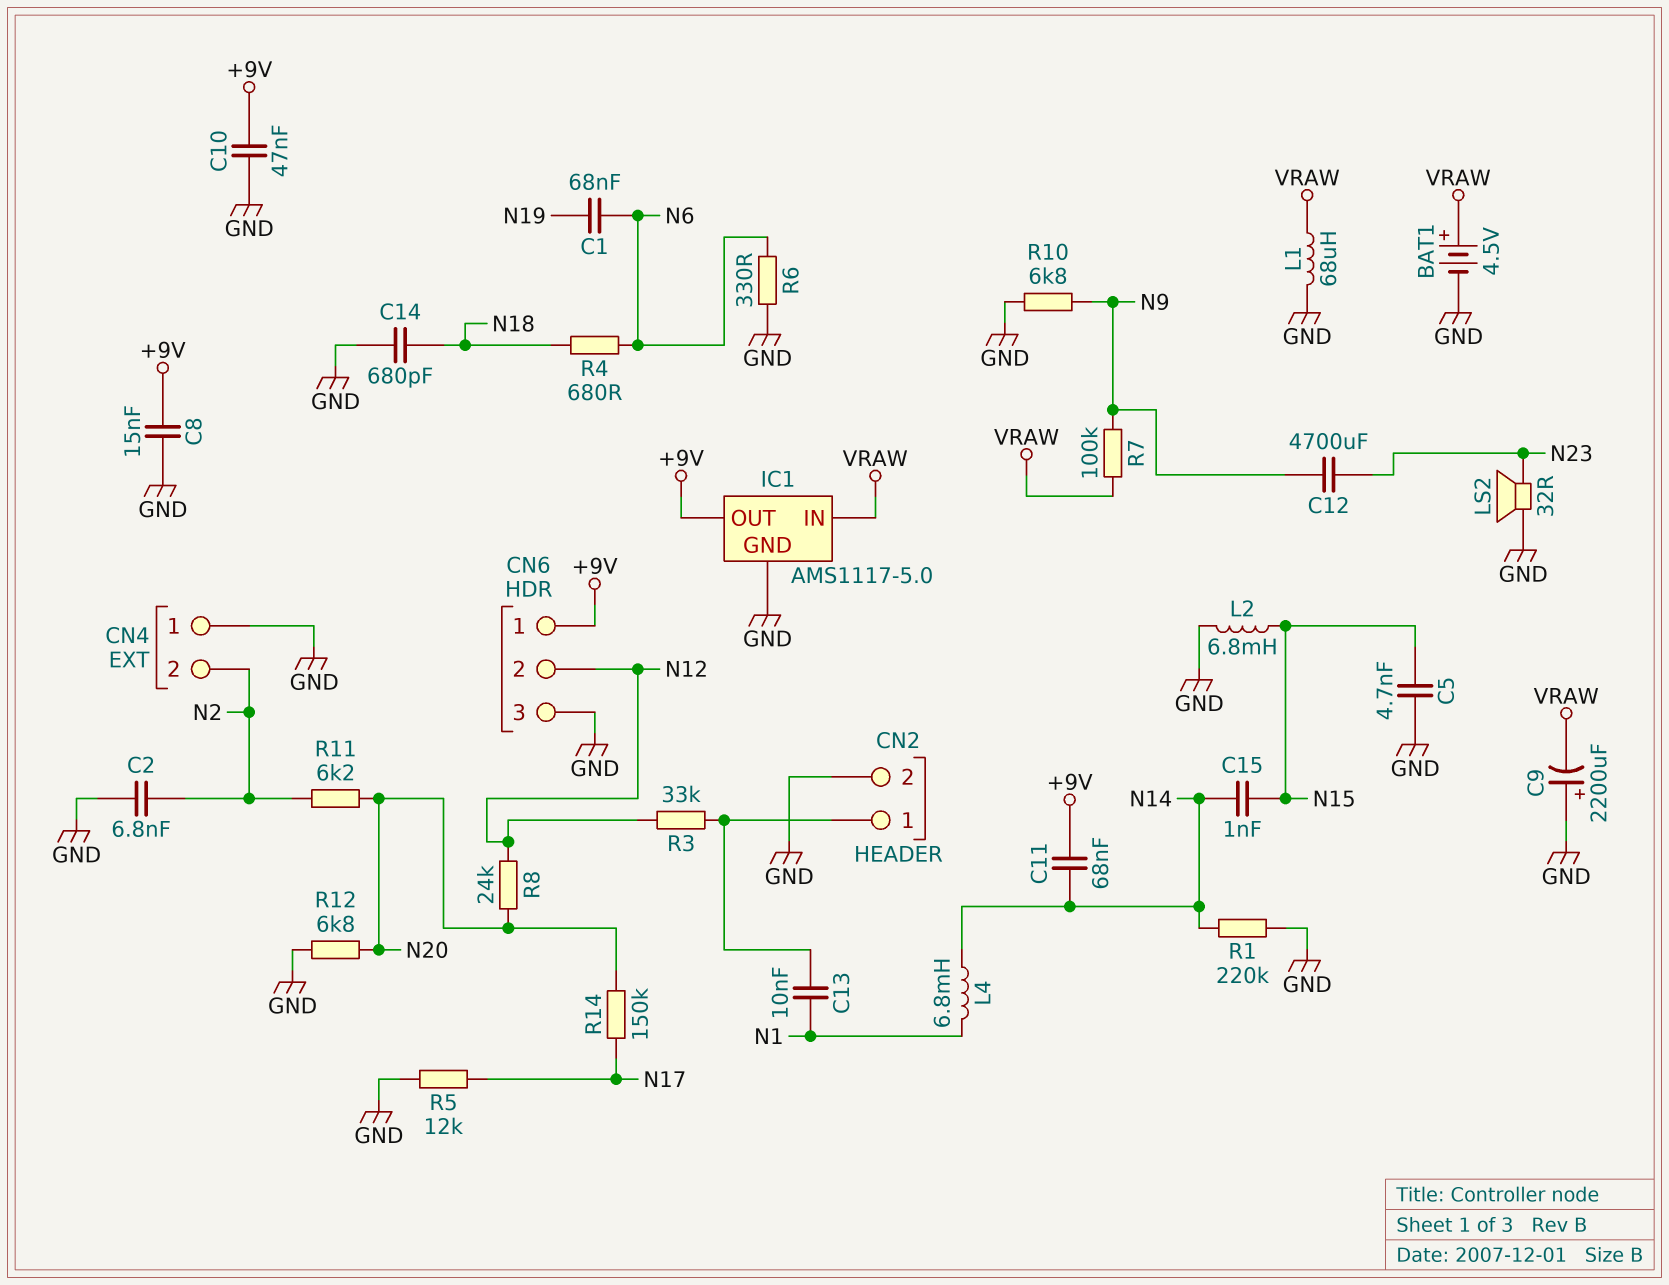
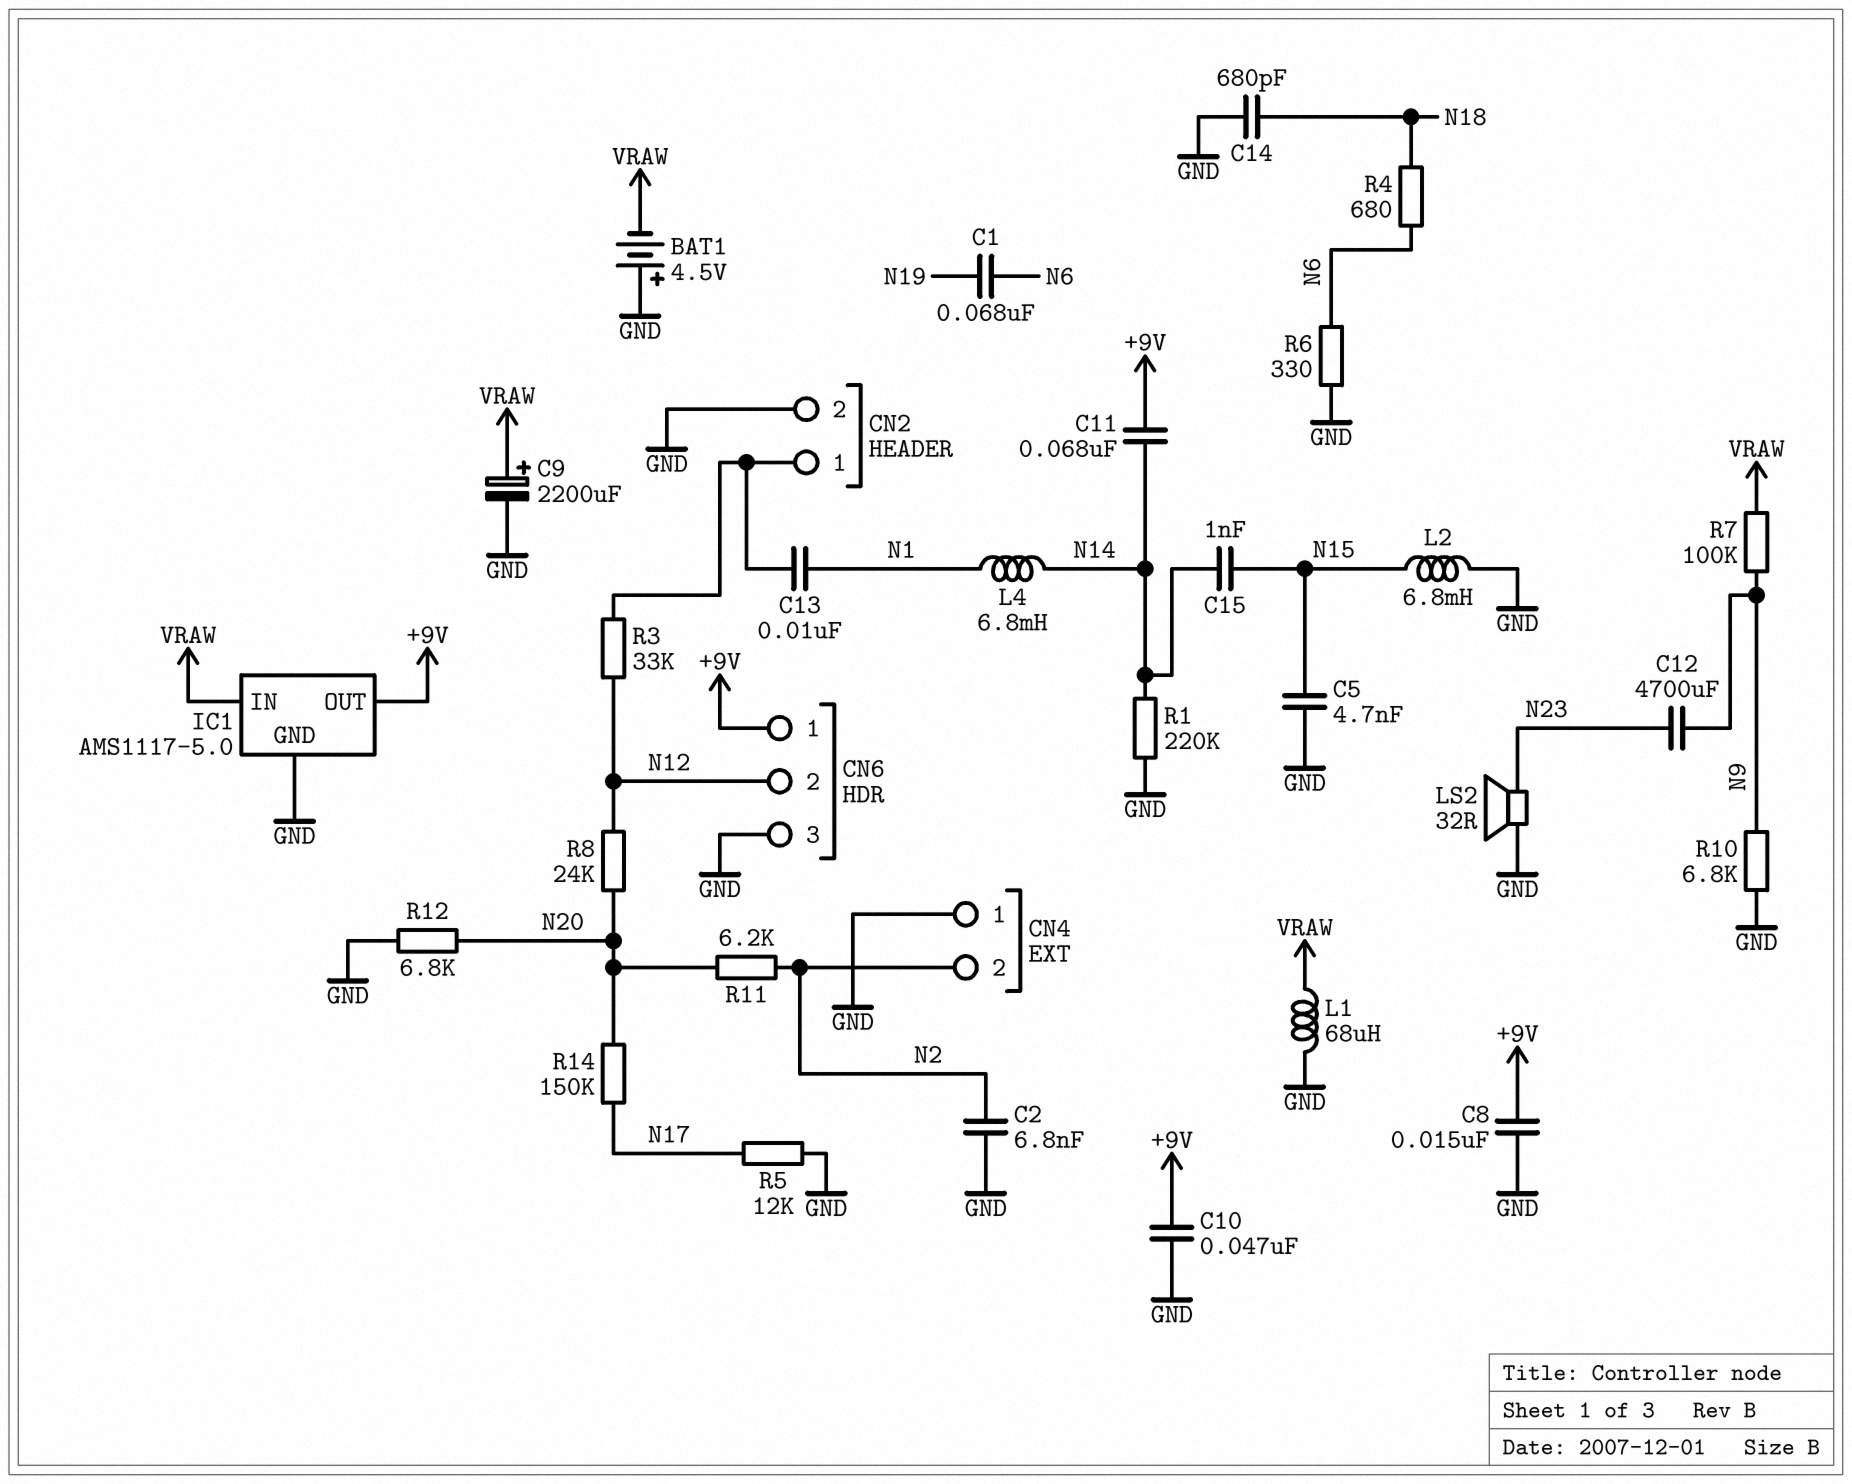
BAT1: 4.5V (plus VRAW, minus GND) -> 4.5V (plus GND, minus VRAW)
C9: 2200uF (plus GND, minus VRAW) -> 2200uF (plus VRAW, minus GND)

